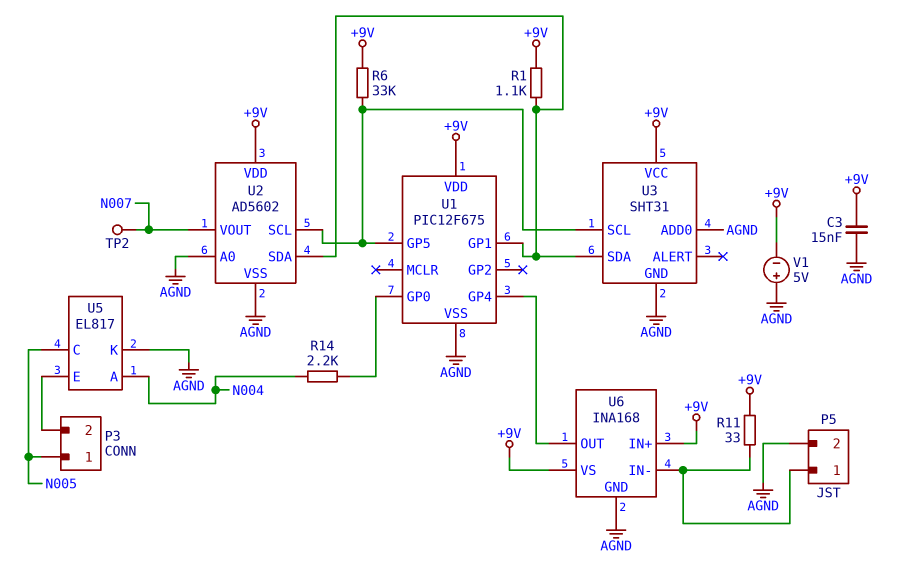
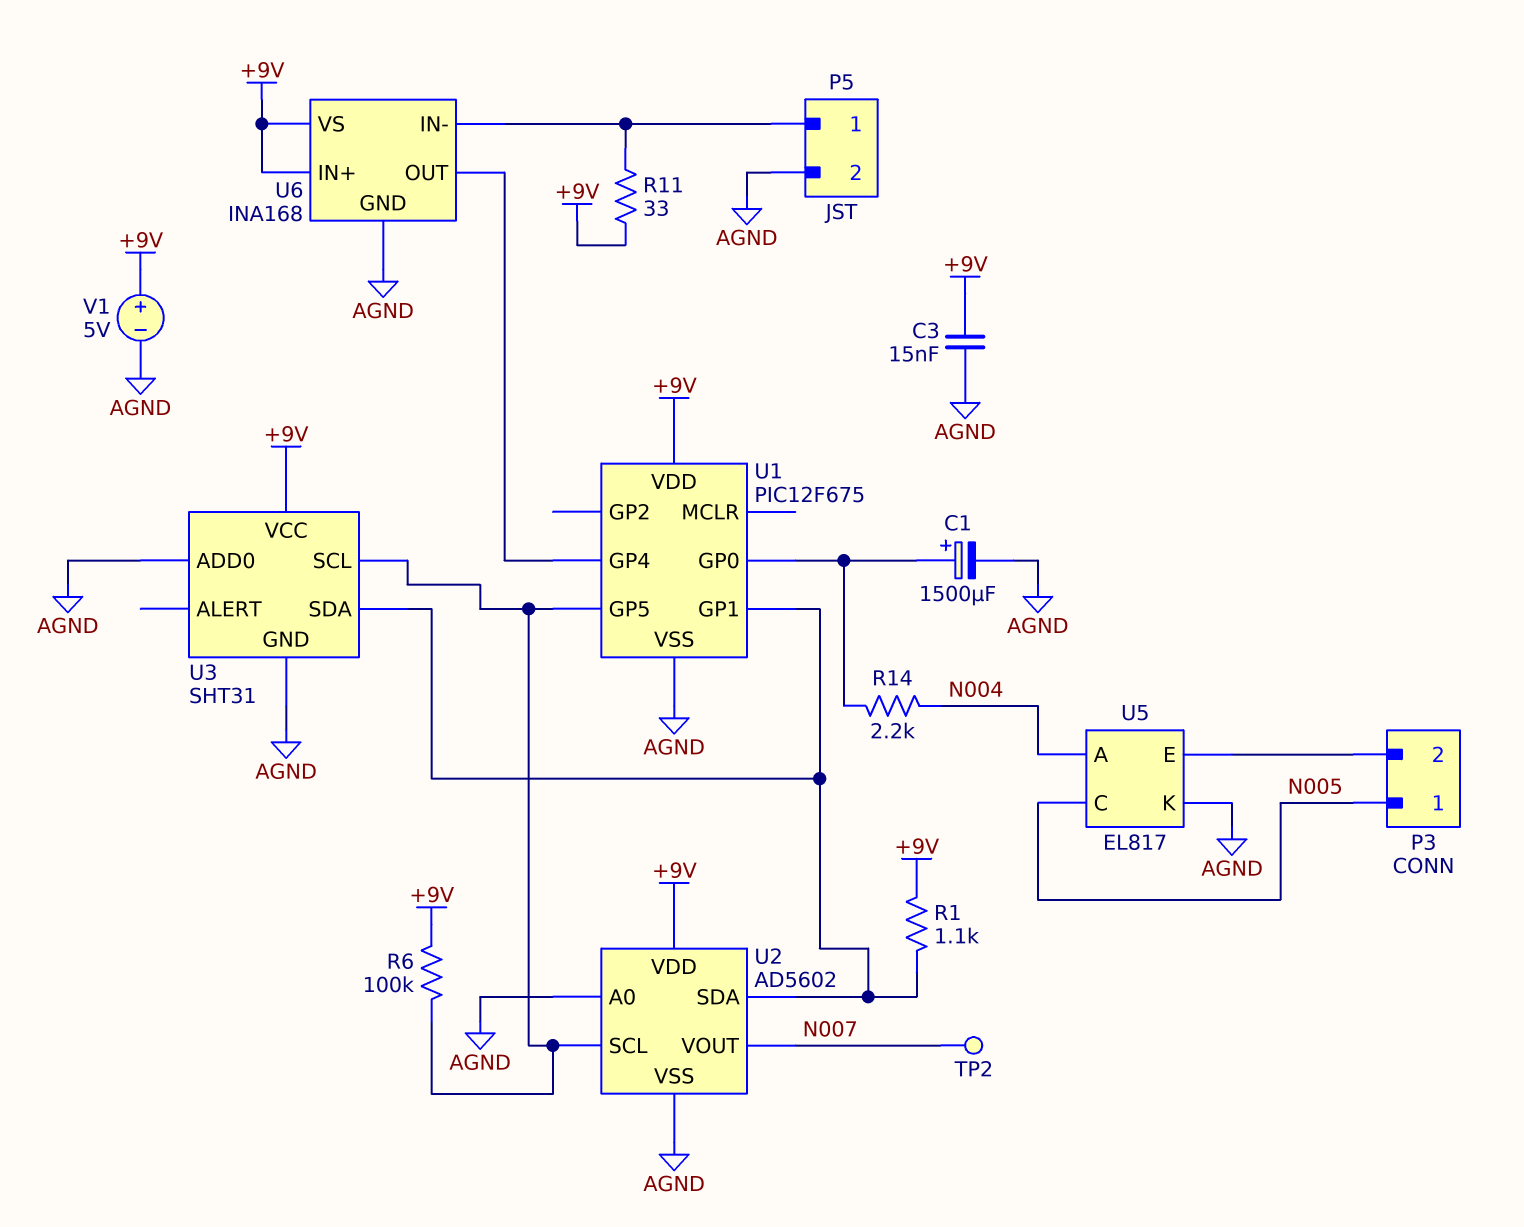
C1: none -> 1500uF (plus U1/GP0, minus AGND)
R6: 33k (+9V, U1/GP5) -> 100k (+9V, U1/GP5)
V1: 5V (plus AGND, minus +9V) -> 5V (plus +9V, minus AGND)

